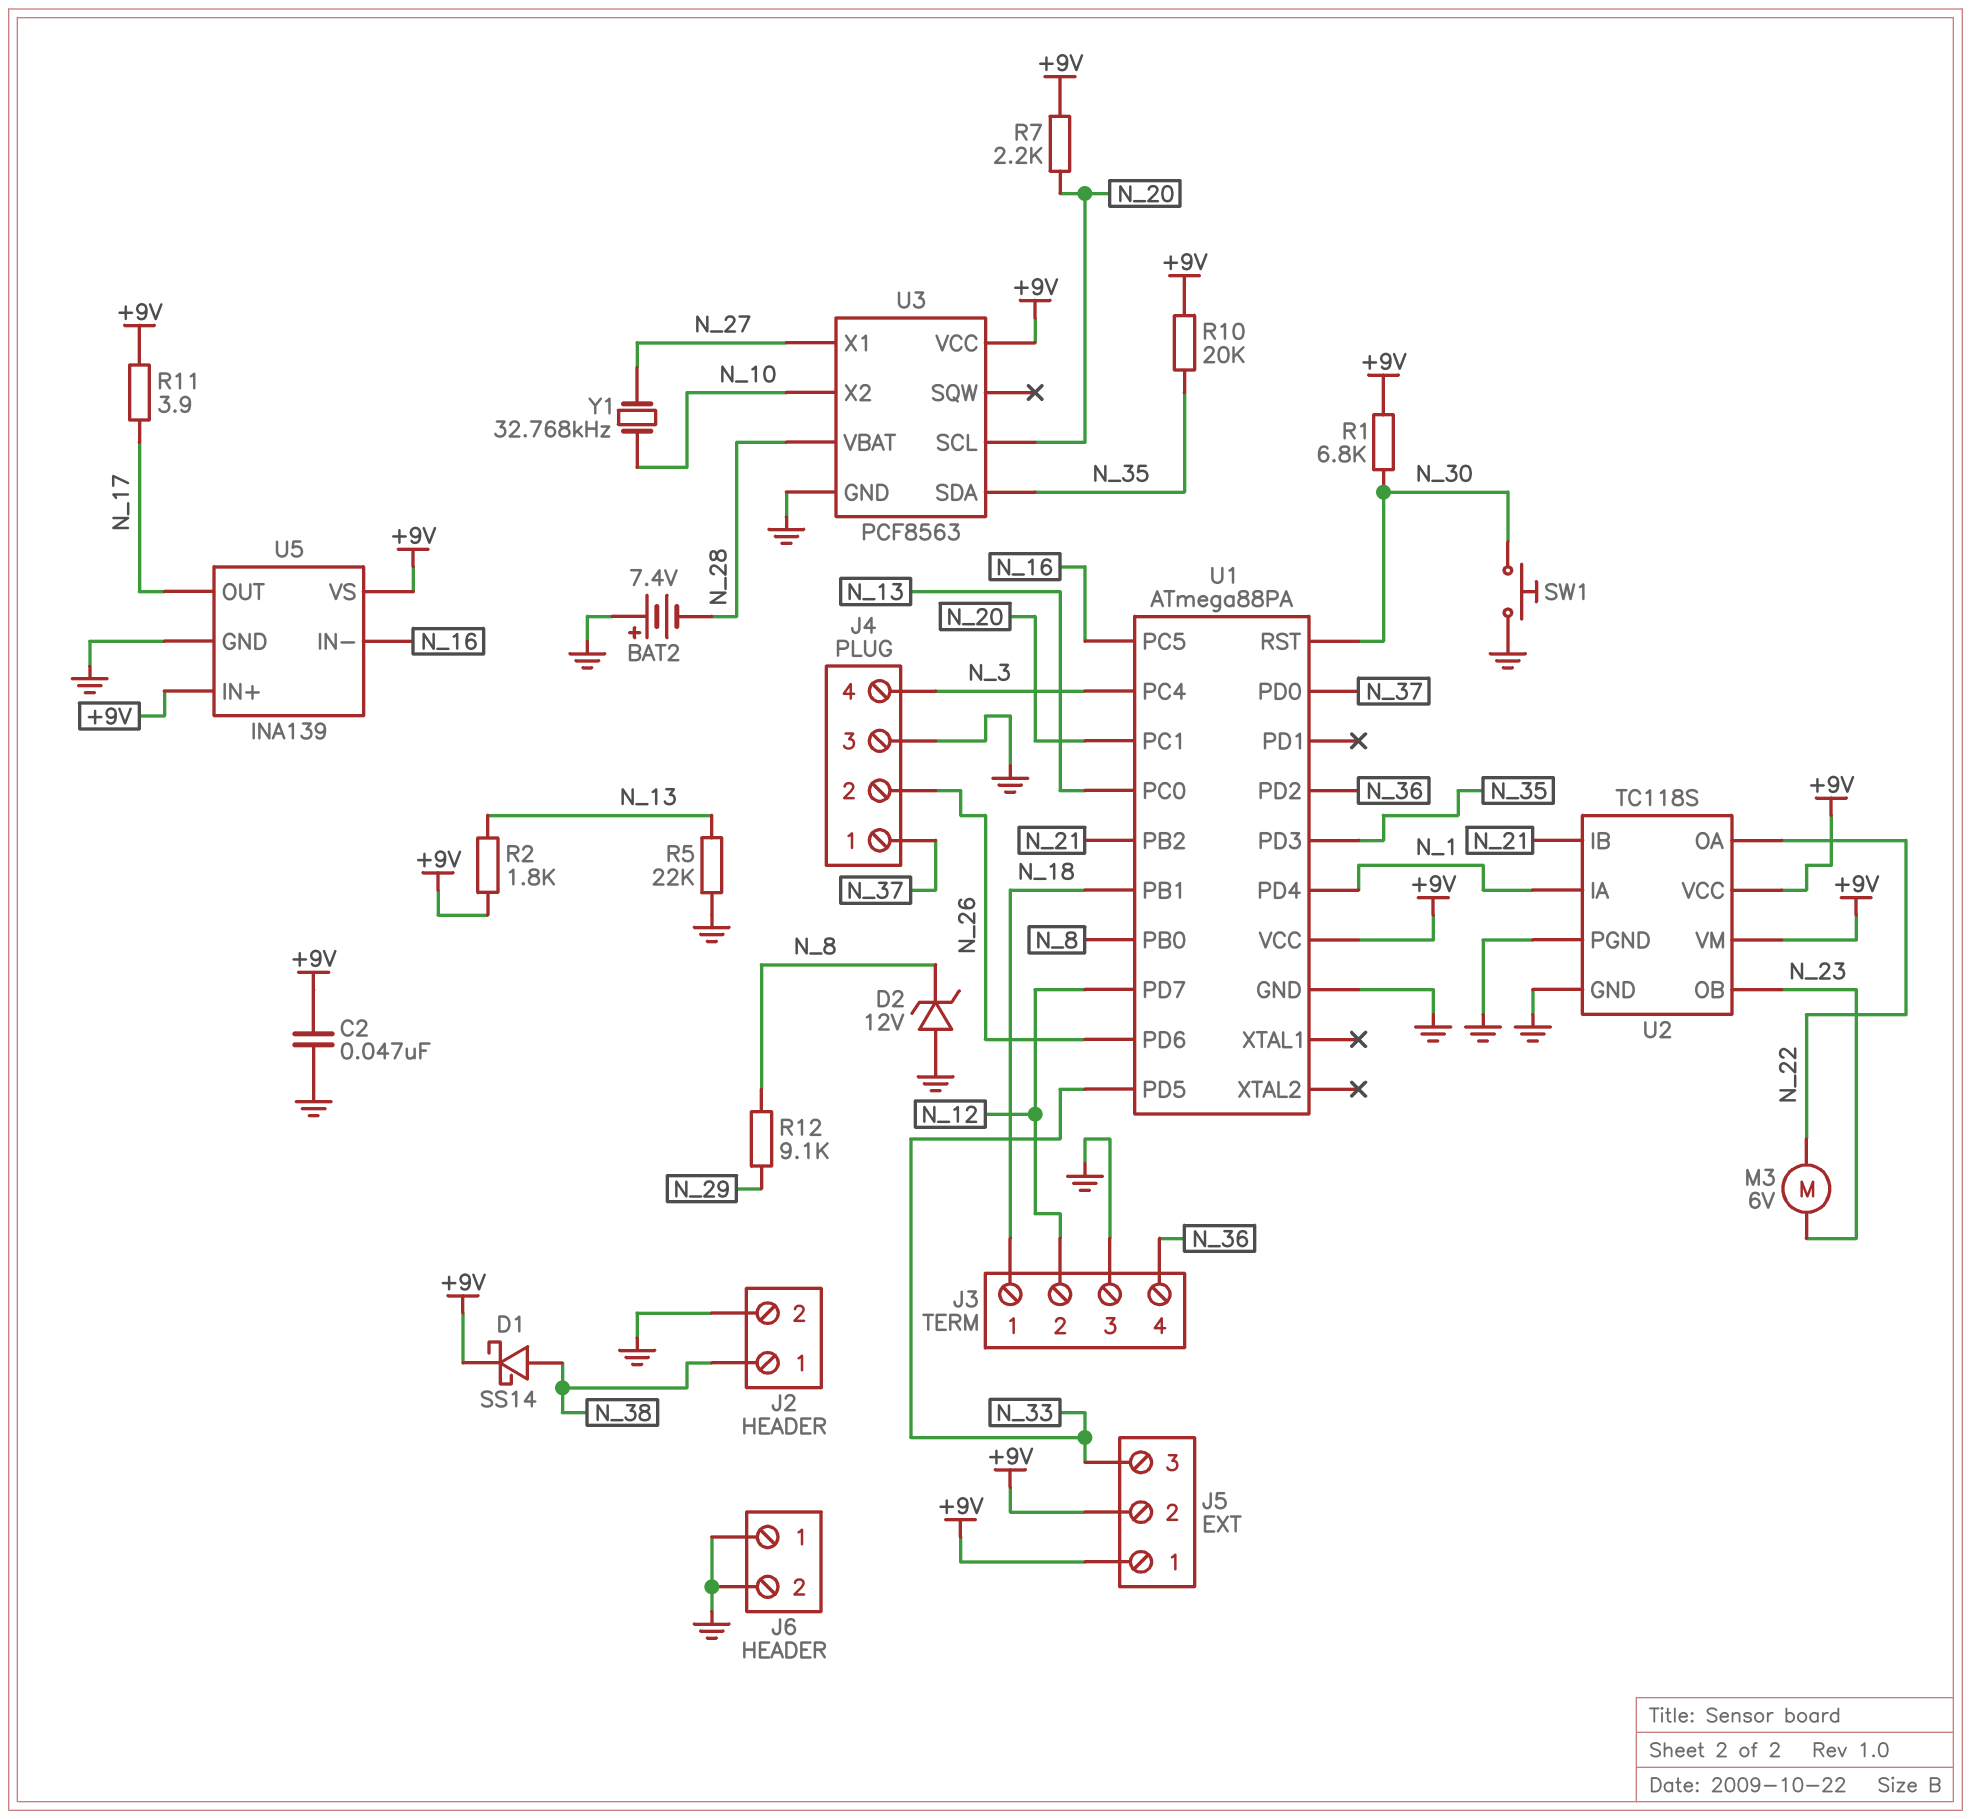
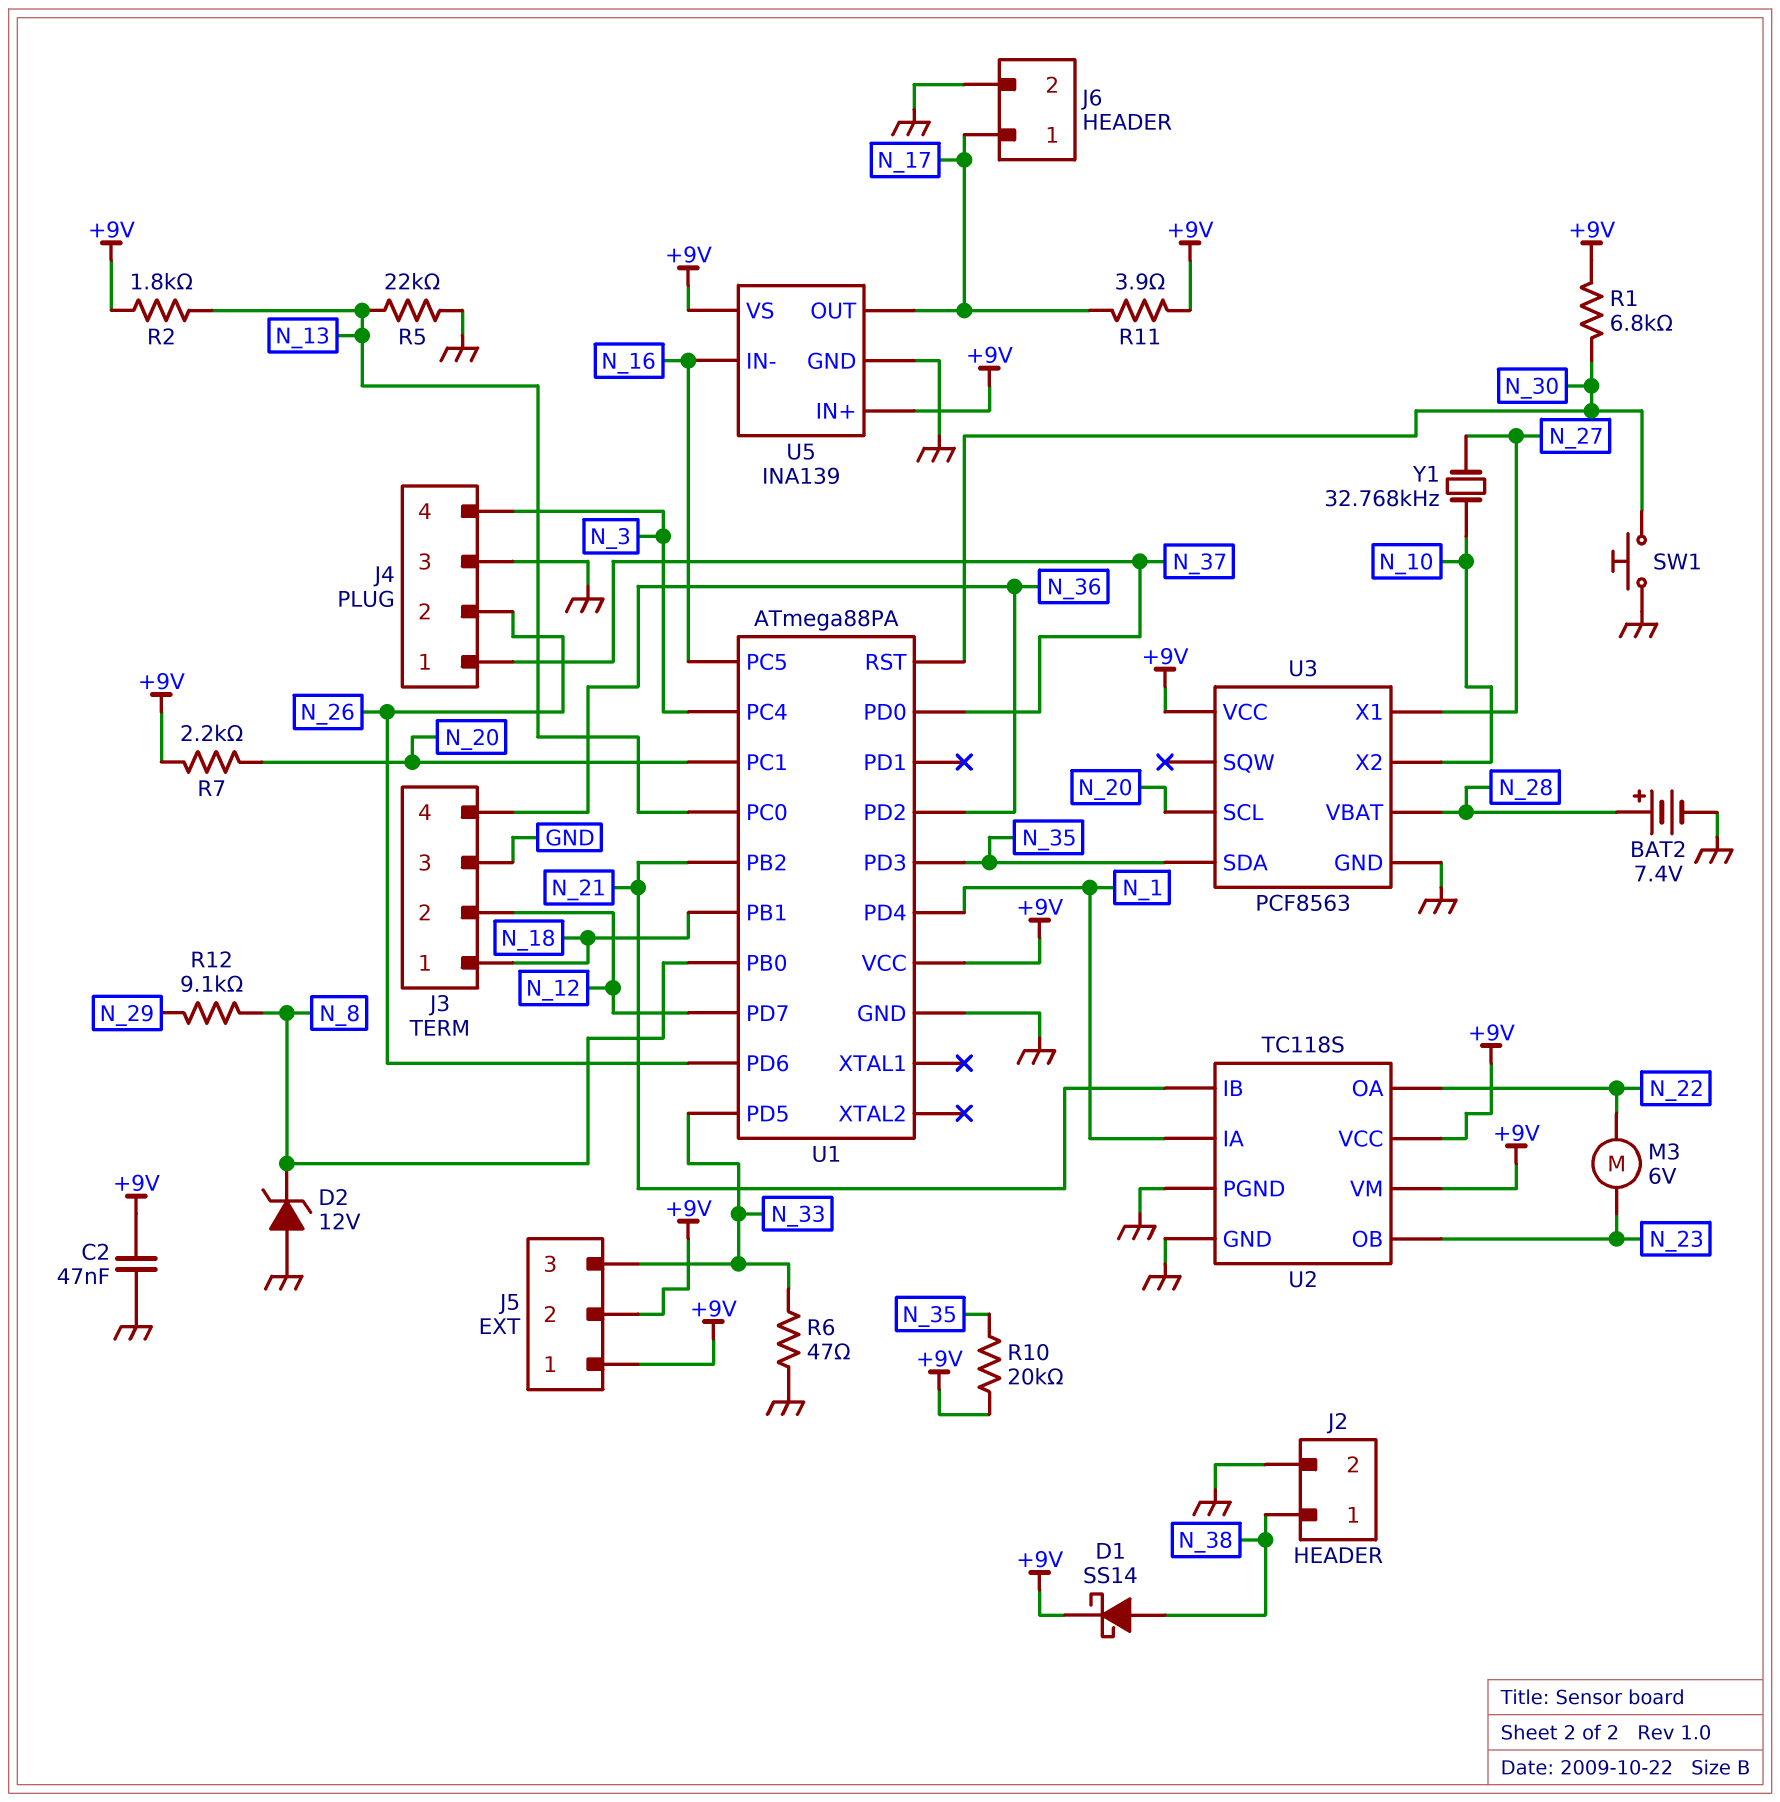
BAT2: 7.4V (plus GND, minus N_28) -> 7.4V (plus N_28, minus GND)
J6 pin 1: GND -> N_17
R6: none -> 47 (GND, N_33)

